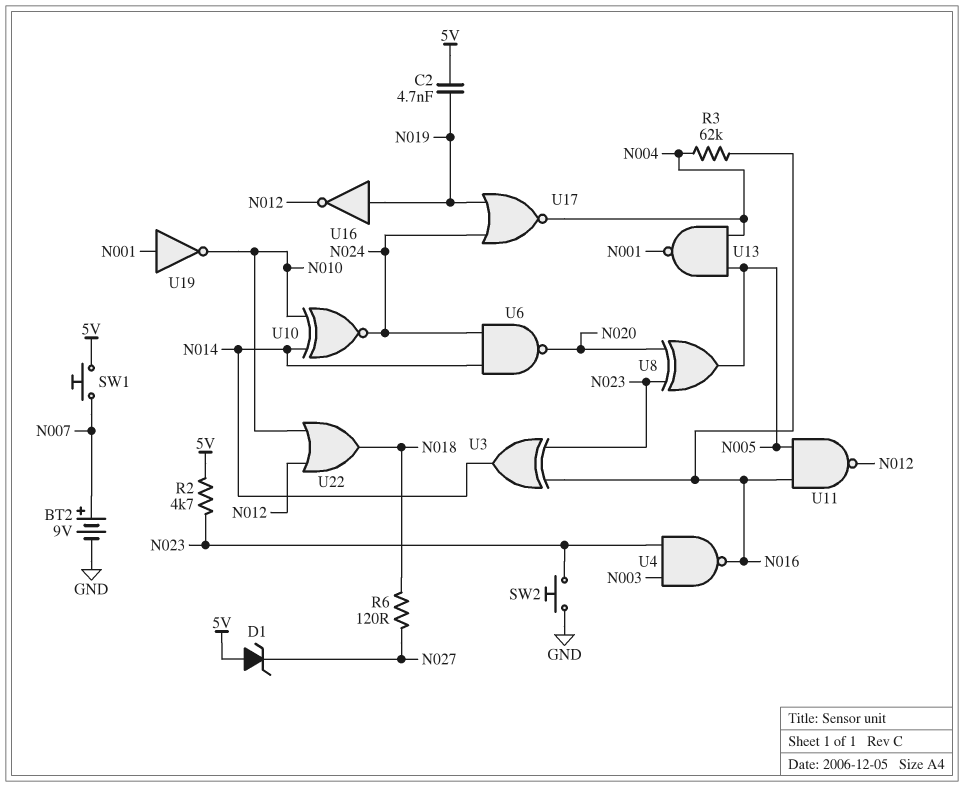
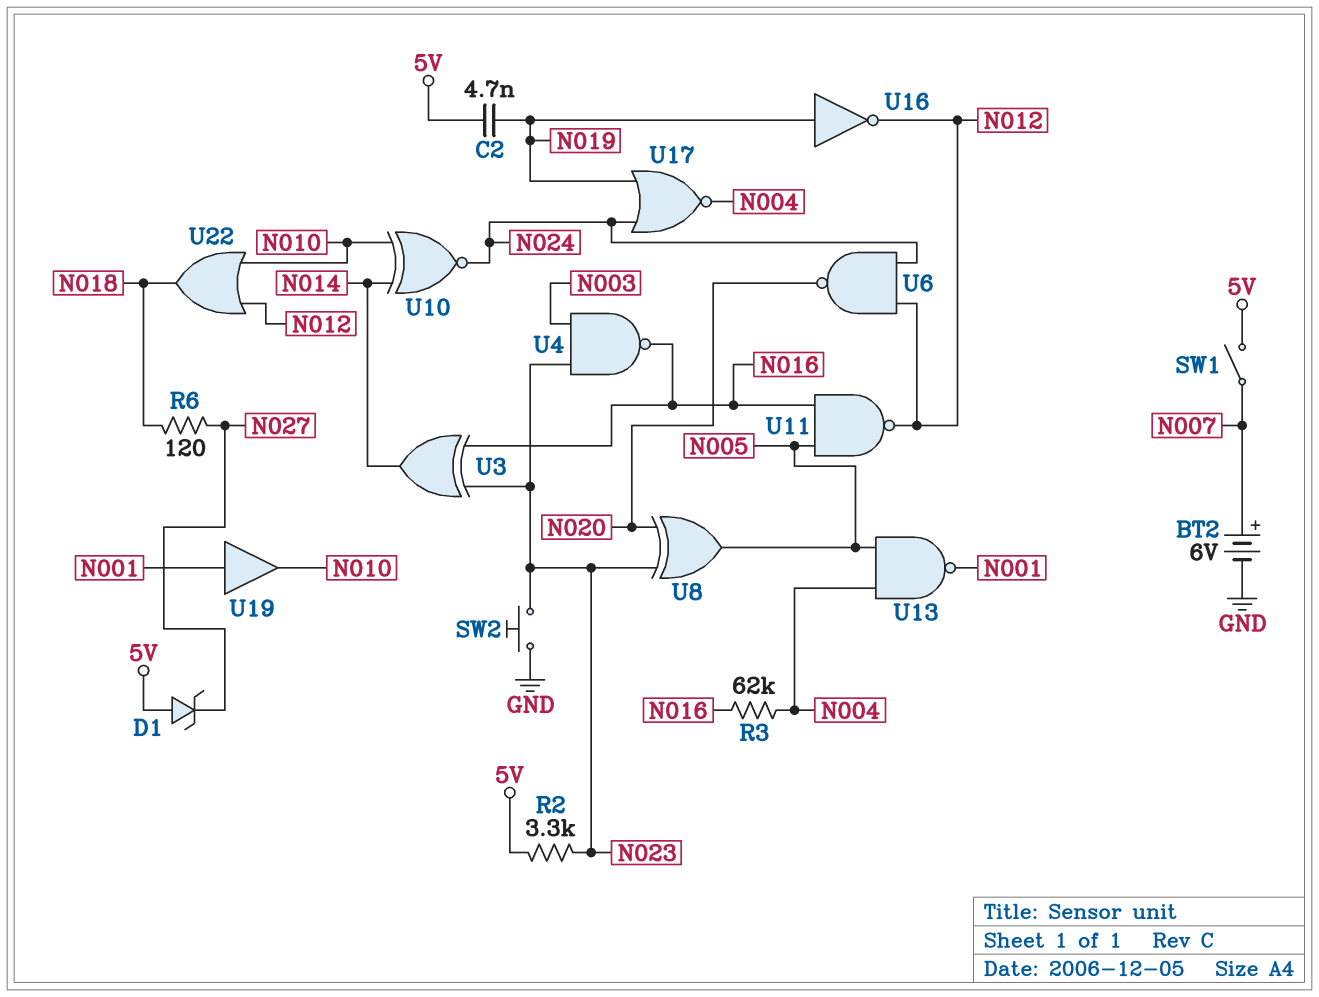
BT2: 9V (plus N007, minus GND) -> 6V (plus N007, minus GND)
R2: 4.7k (5V, N023) -> 3.3k (5V, N023)
SW1: button (5V, N007) -> switch (5V, N007)
U6: NAND (in N014, in N024, out N020) -> NAND (in N012, in N024, out N020)
U19: NOT (in N001, out N010) -> buffer (in N001, out N010)

